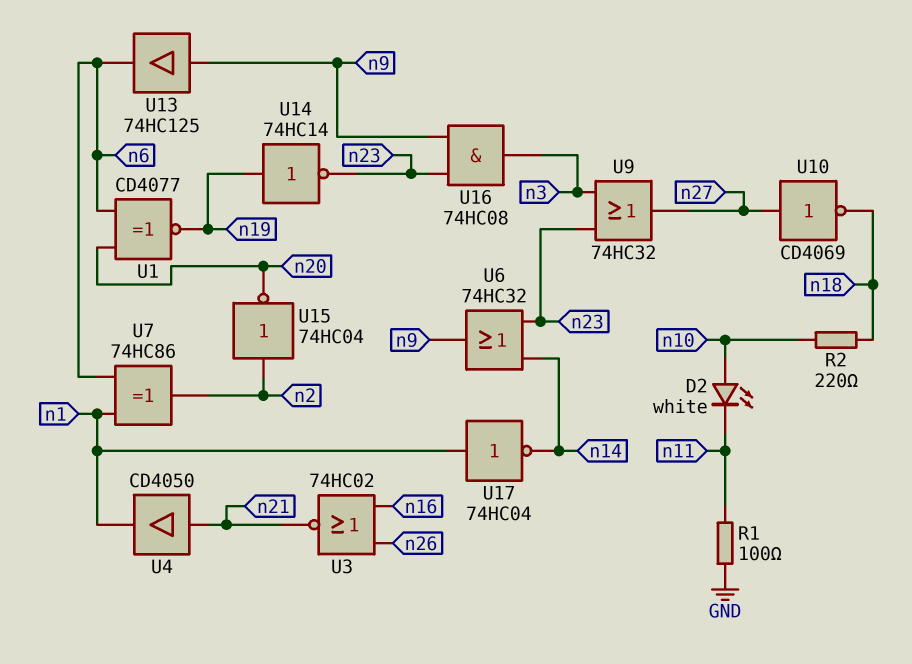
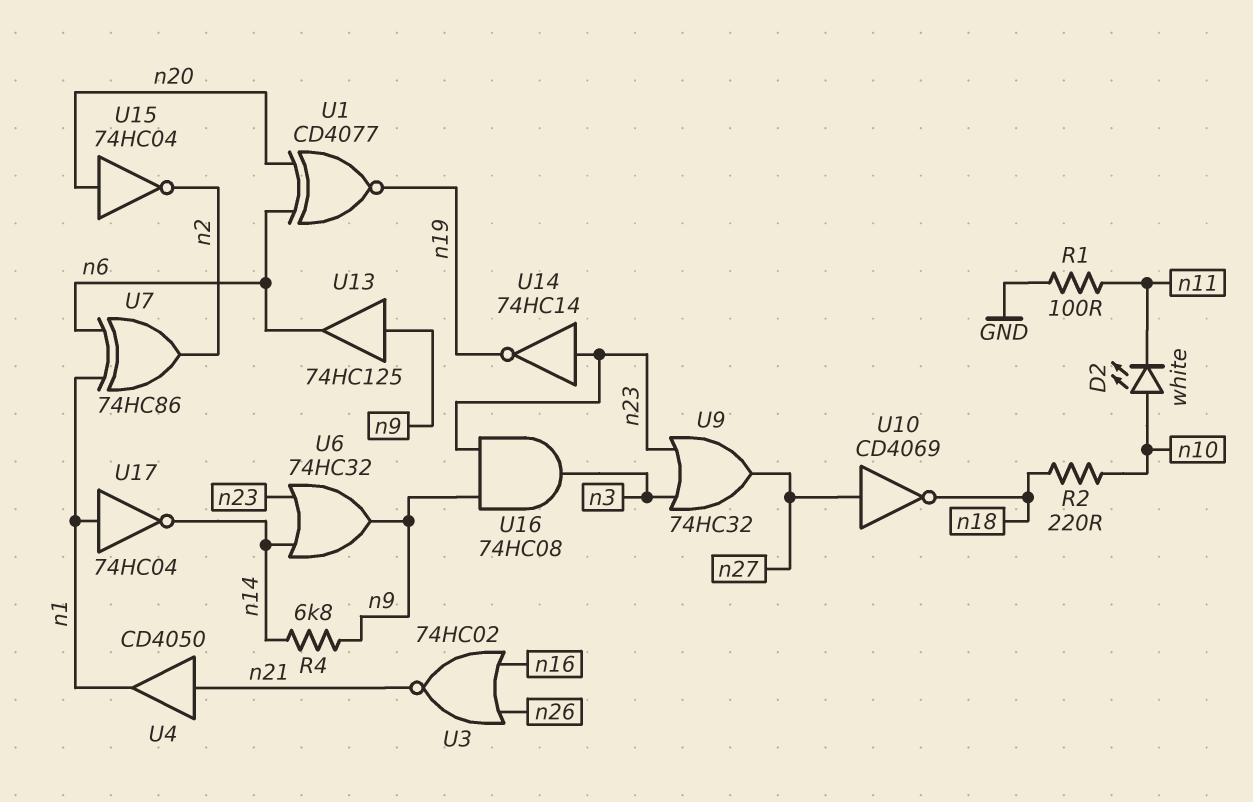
R4: none -> 6.8k (n9, n14)
U14: NOT 74HC14 (in n19, out n23) -> NOT 74HC14 (in n23, out n19)
U15: NOT 74HC04 (in n2, out n20) -> NOT 74HC04 (in n20, out n2)

